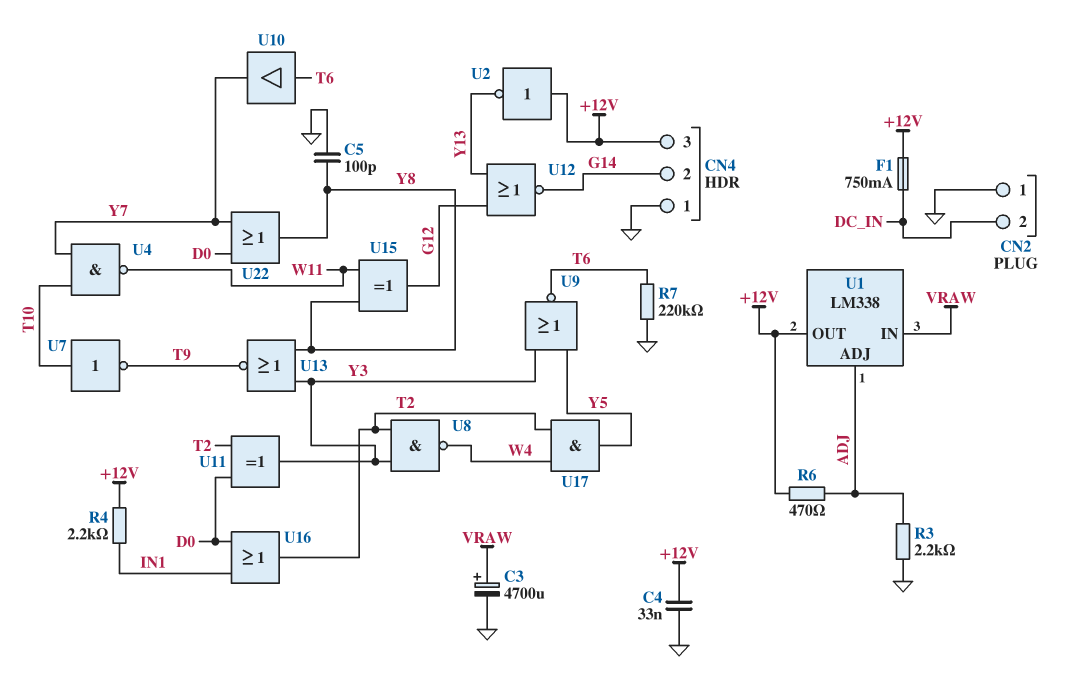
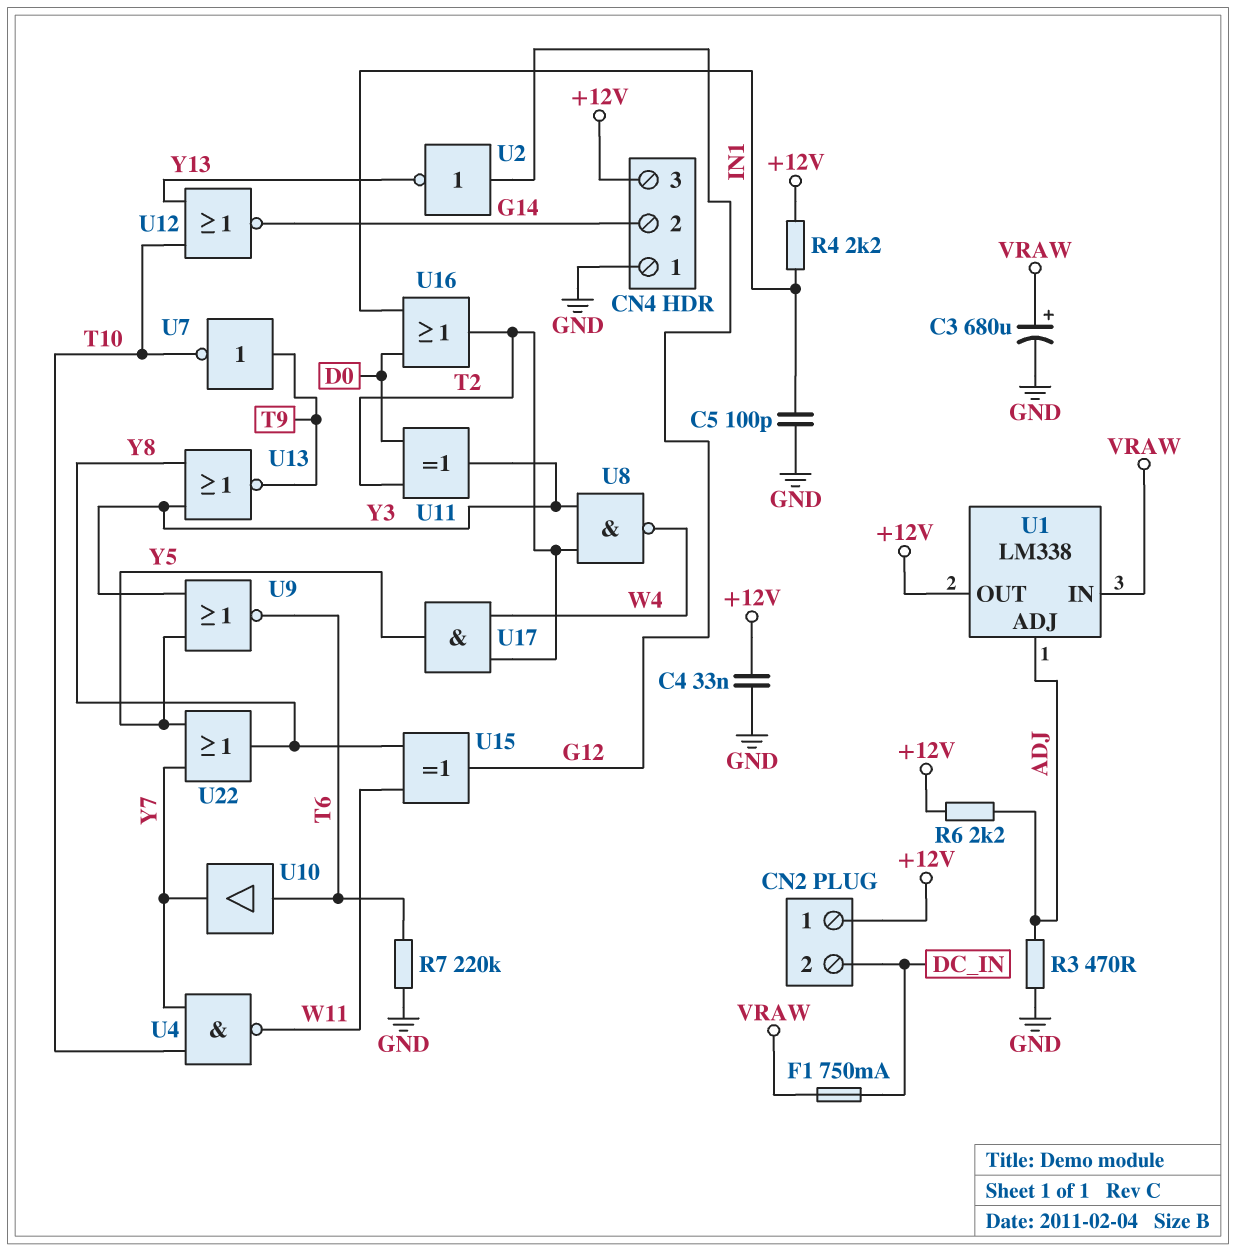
C3: 4700uF (plus VRAW, minus GND) -> 680uF (plus VRAW, minus GND)
C5: 100pF (GND, Y8) -> 100pF (GND, IN1)
CN2 pin 1: GND -> +12V
F1: 750mA (+12V, DC_IN) -> 750mA (DC_IN, VRAW)
R3: 2.2k (ADJ, GND) -> 470 (ADJ, GND)
R6: 470 (+12V, ADJ) -> 2.2k (+12V, ADJ)
U2: NOT (in +12V, out Y13) -> NOT (in G12, out Y13)
U7: NOT (in T10, out T9) -> NOT (in T9, out T10)
U12: NOR (in G12, in Y13, out G14) -> NOR (in T10, in Y13, out G14)
U22: OR (in D0, in Y7, out Y8) -> OR (in Y5, in Y7, out Y8)

